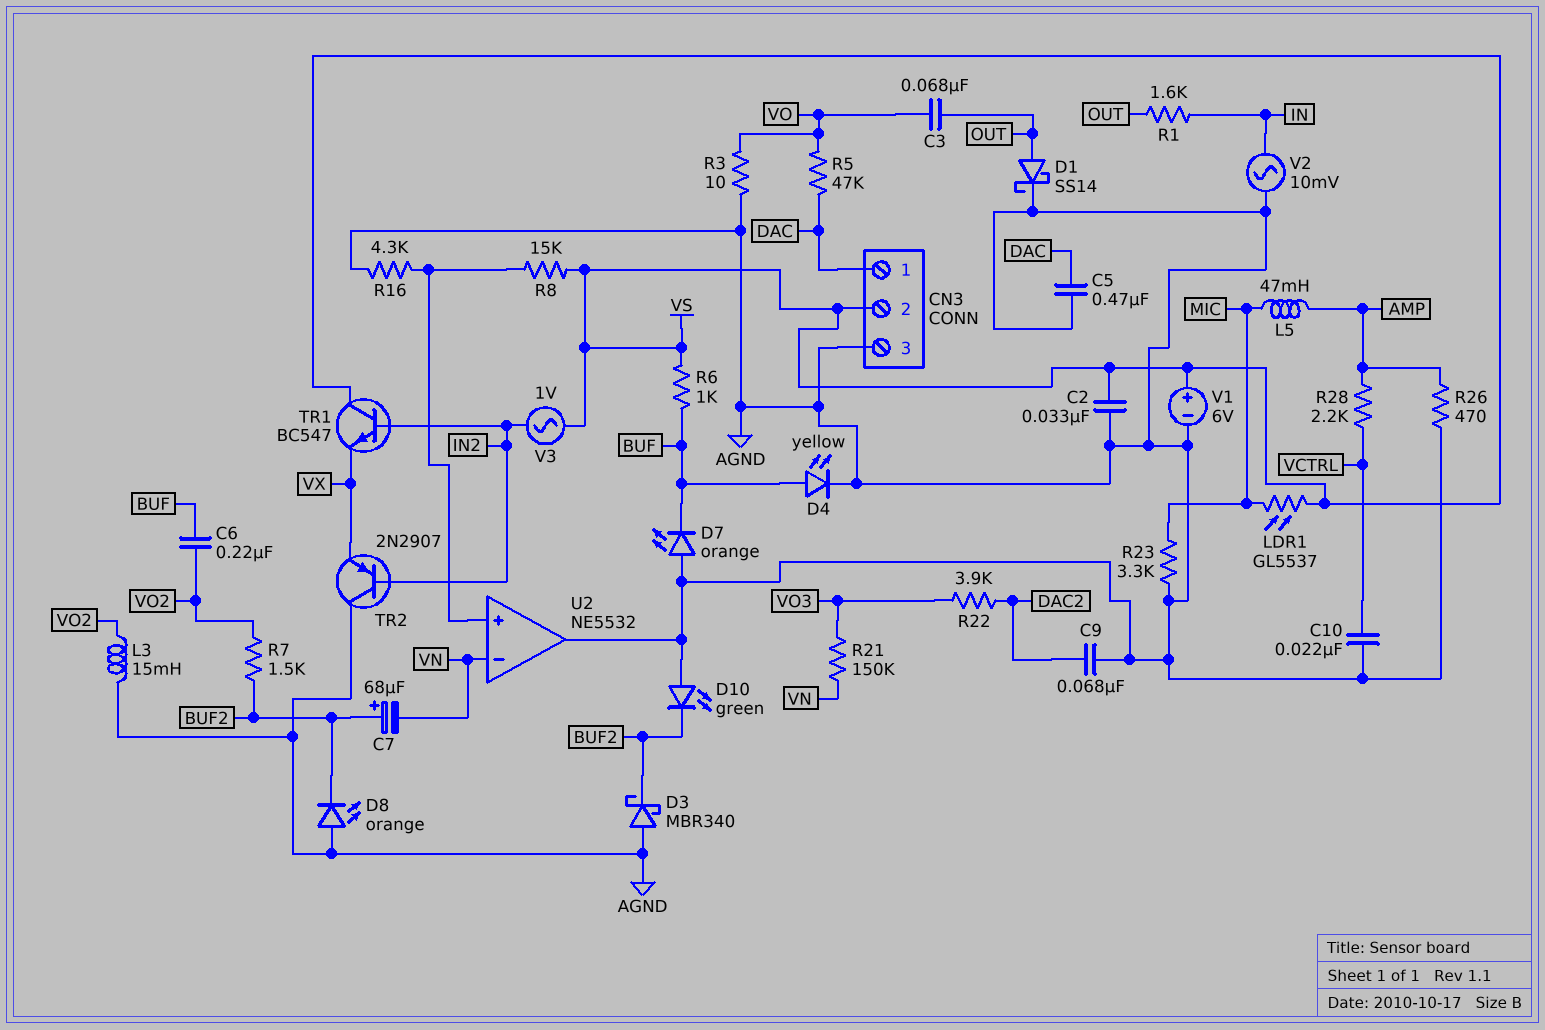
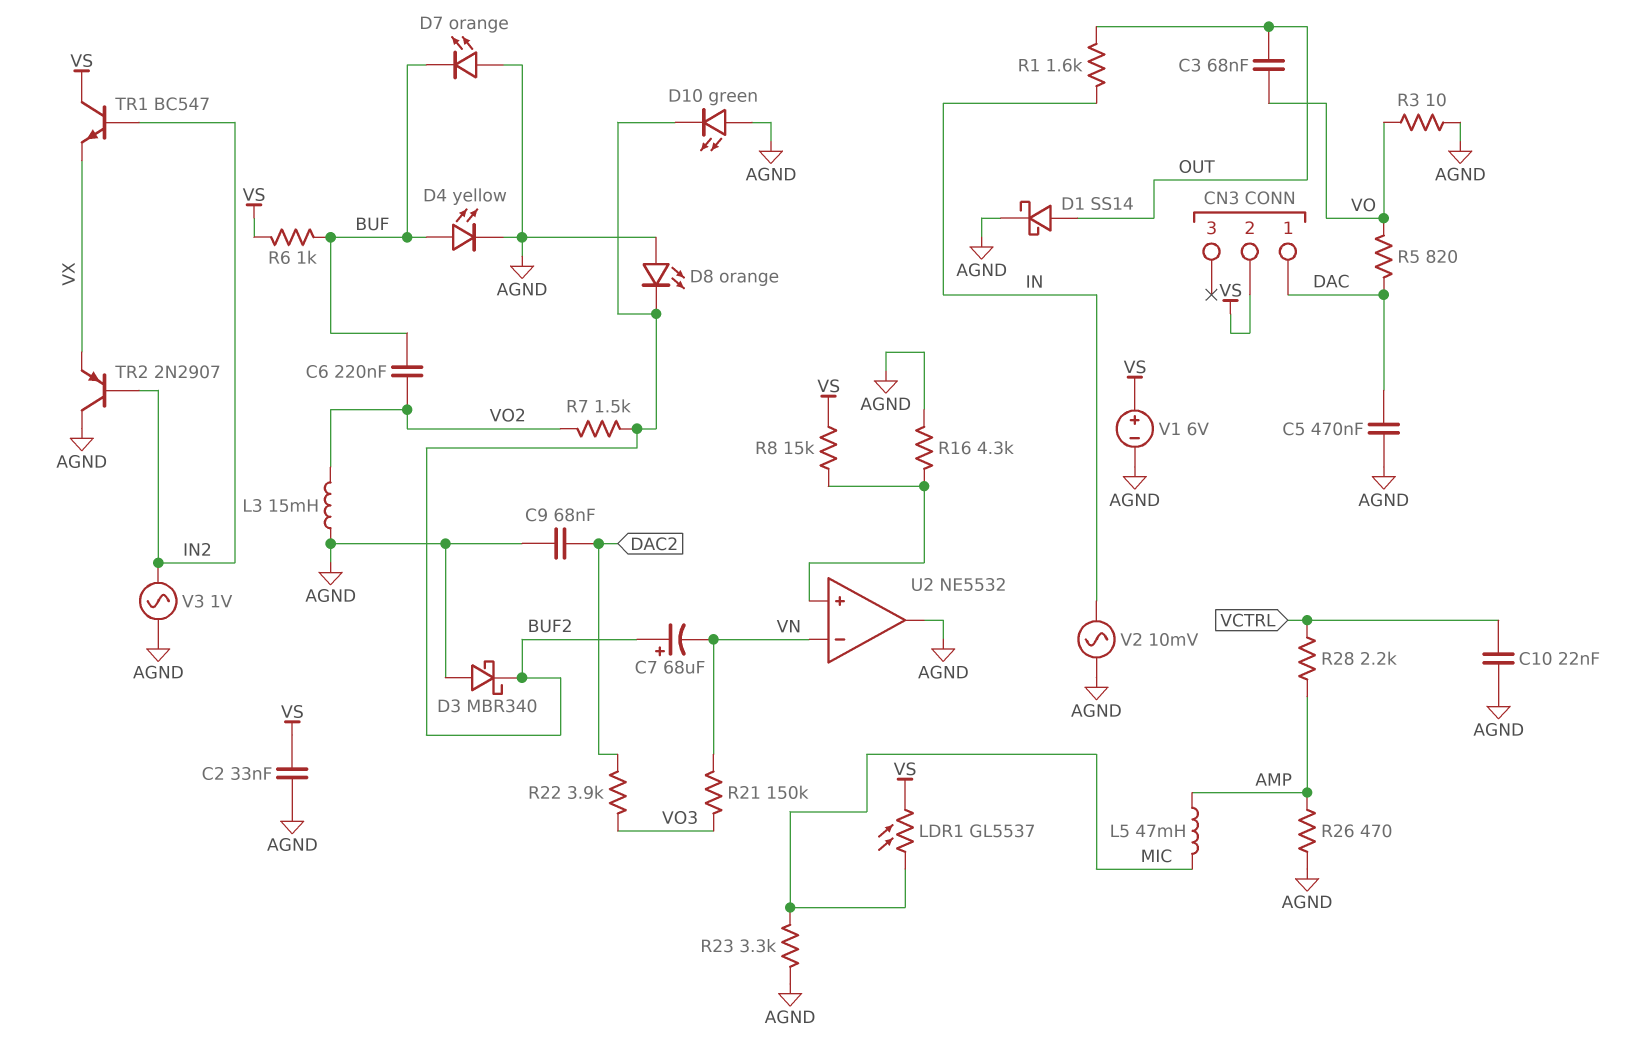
CN3 pin 3: AGND -> none
R5: 47k (DAC, VO) -> 820 (DAC, VO)
V3: AC 1V (IN2, VS) -> AC 1V (AGND, IN2)

